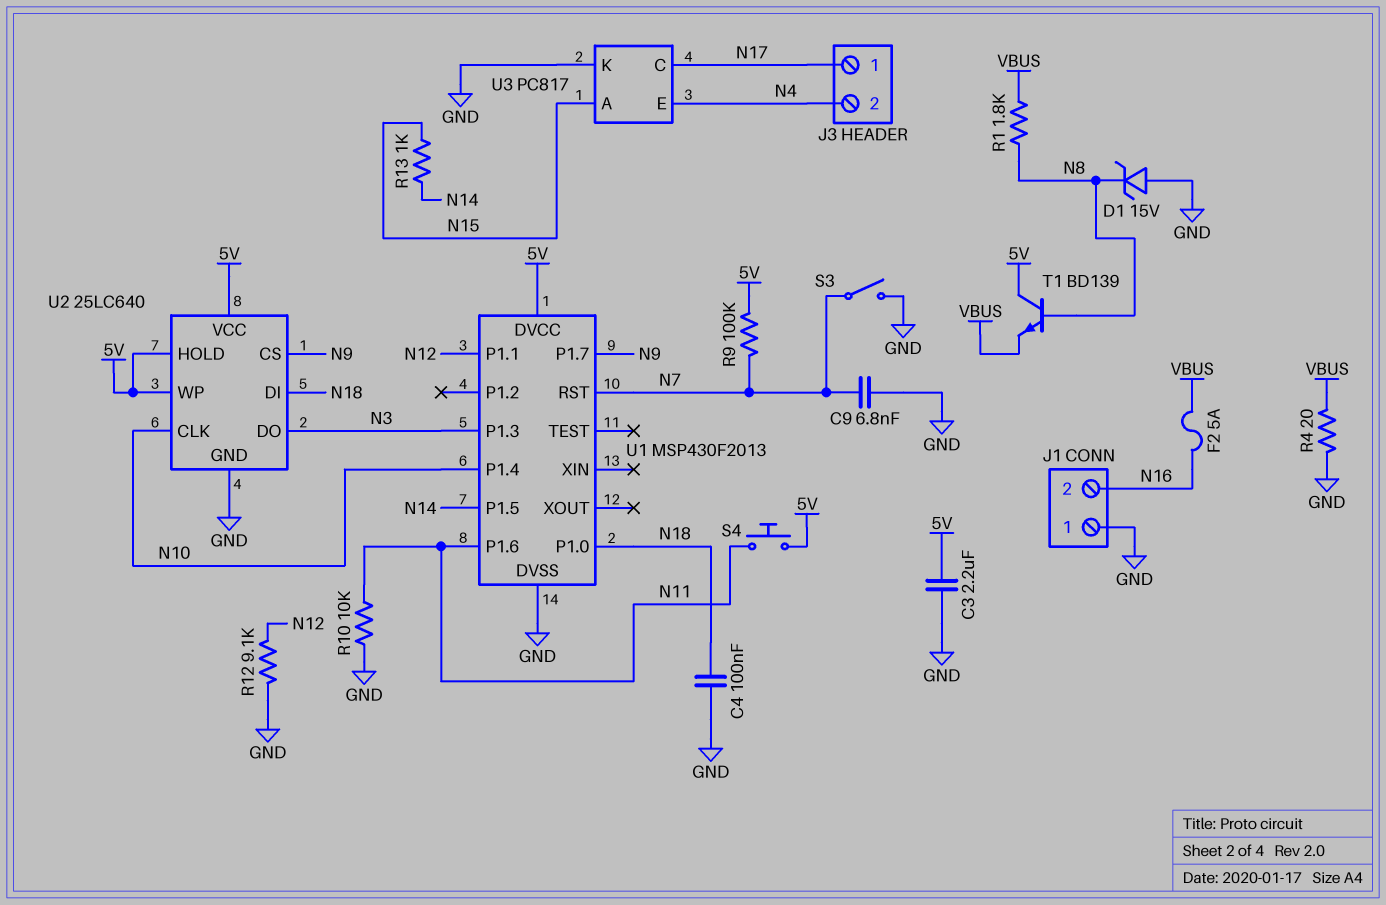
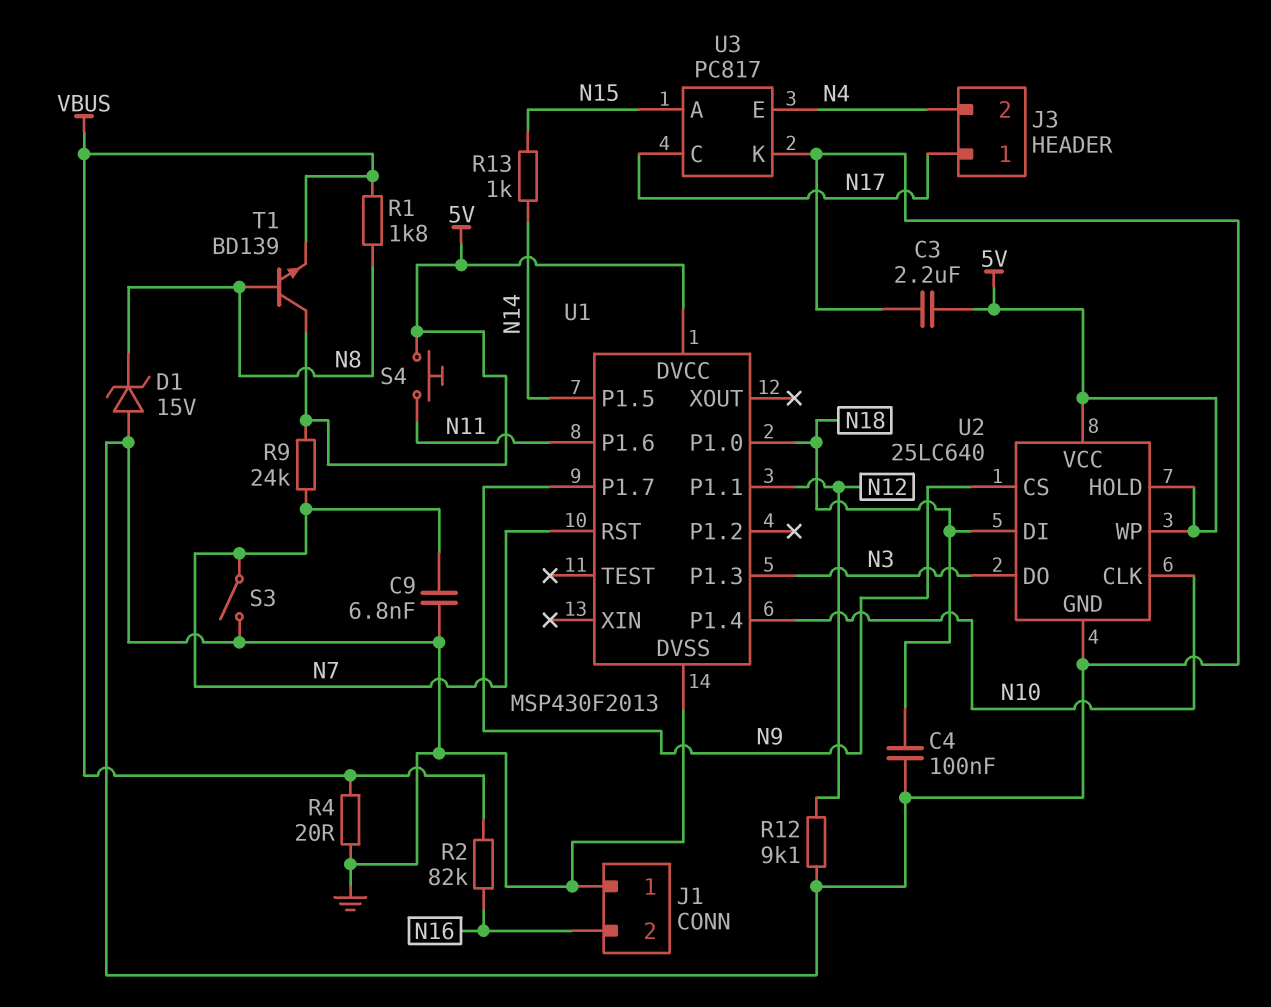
F2: 5A (N16, VBUS) -> none
R2: none -> 82k (N16, VBUS)
R9: 100k (5V, N7) -> 24k (5V, N7)
R10: 10k (GND, N11) -> none

